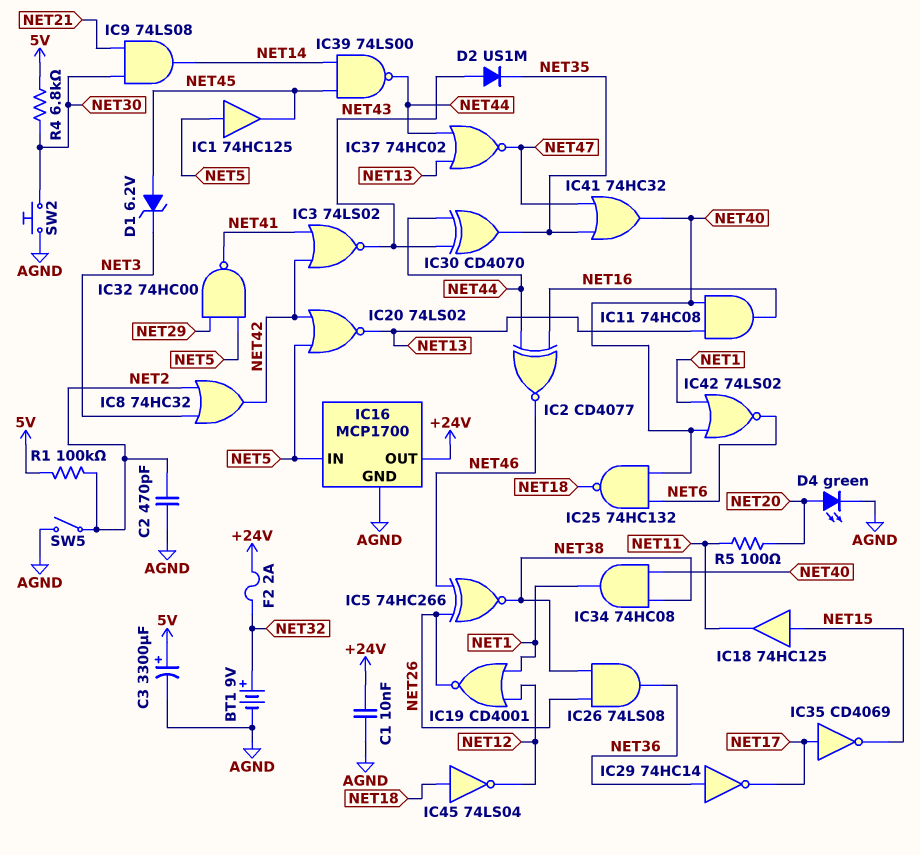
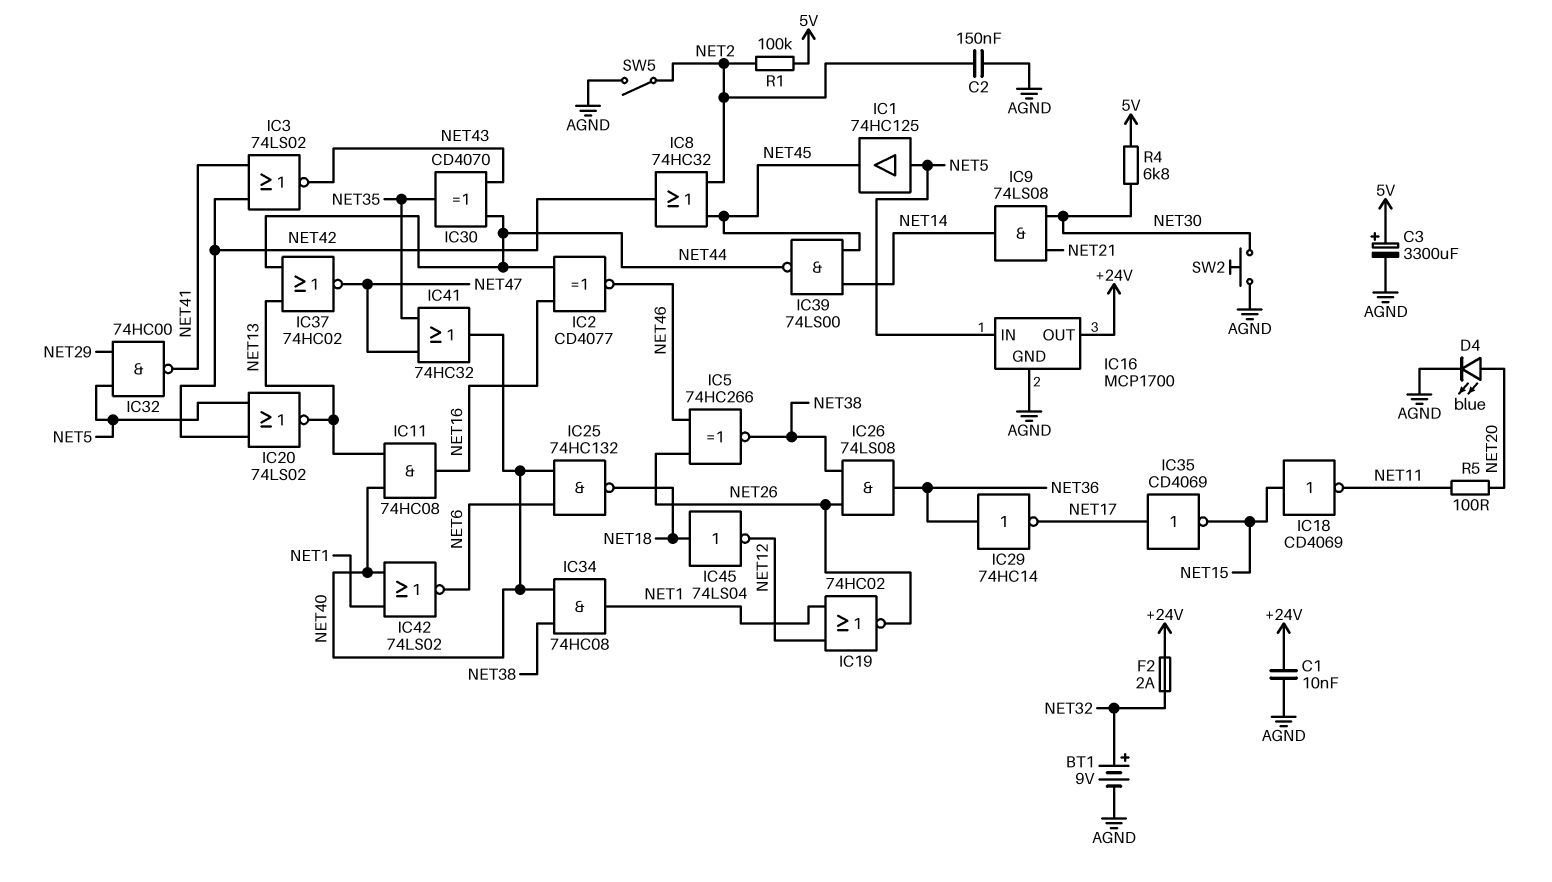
C2: 470pF (AGND, NET2) -> 150nF (AGND, NET2)
D1: zener 6.2V (A NET45, K NET3) -> none
D2: diode US1M (A NET43, K NET35) -> none
D4: LED green (A NET20, K AGND) -> LED blue (A NET20, K AGND)
IC8: OR 74HC32 (in NET2, in NET3, out NET42) -> OR 74HC32 (in NET2, in NET45, out NET42)
IC18: buffer 74HC125 (in NET15, out NET11) -> NOT CD4069 (in NET15, out NET11)
IC19: NOR CD4001 (in NET1, in NET12, out NET26) -> NOR 74HC02 (in NET1, in NET12, out NET26)

